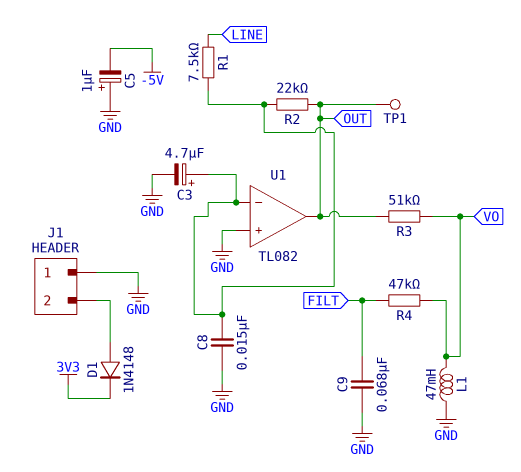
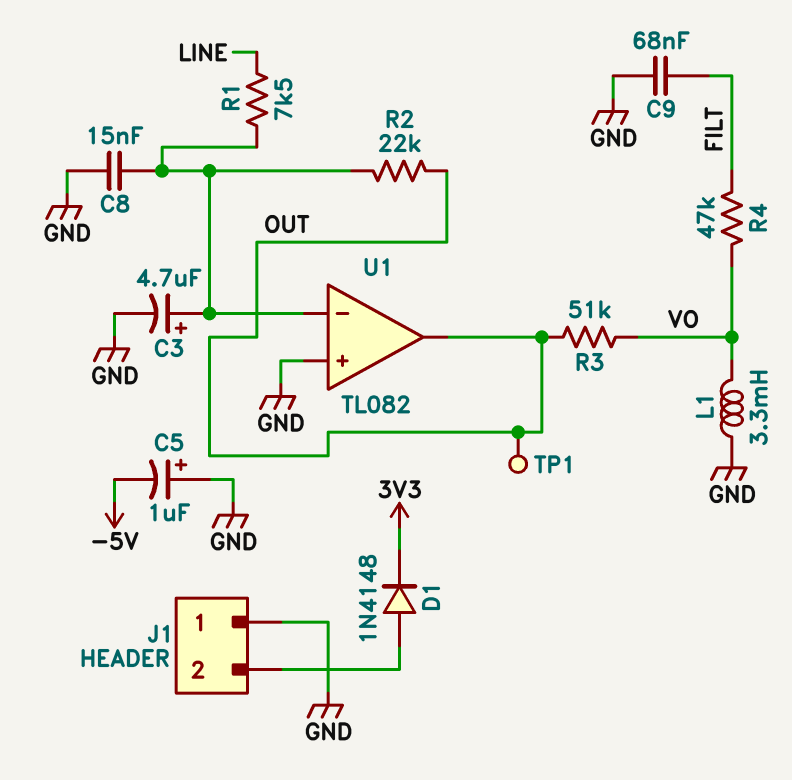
L1: 47mH (GND, VO) -> 3.3mH (GND, VO)

